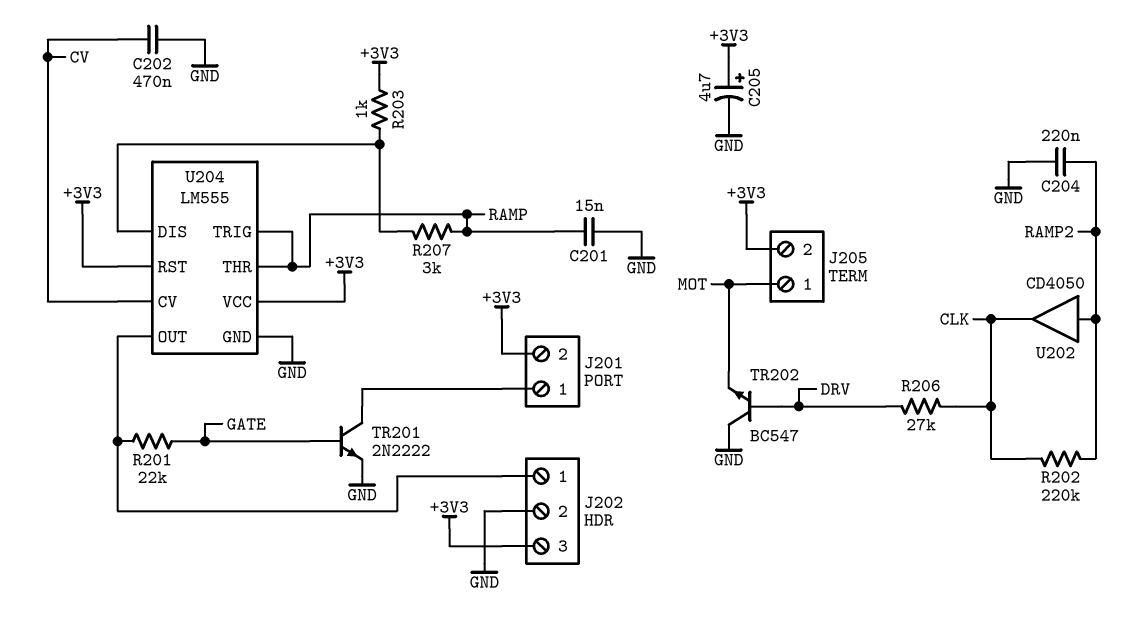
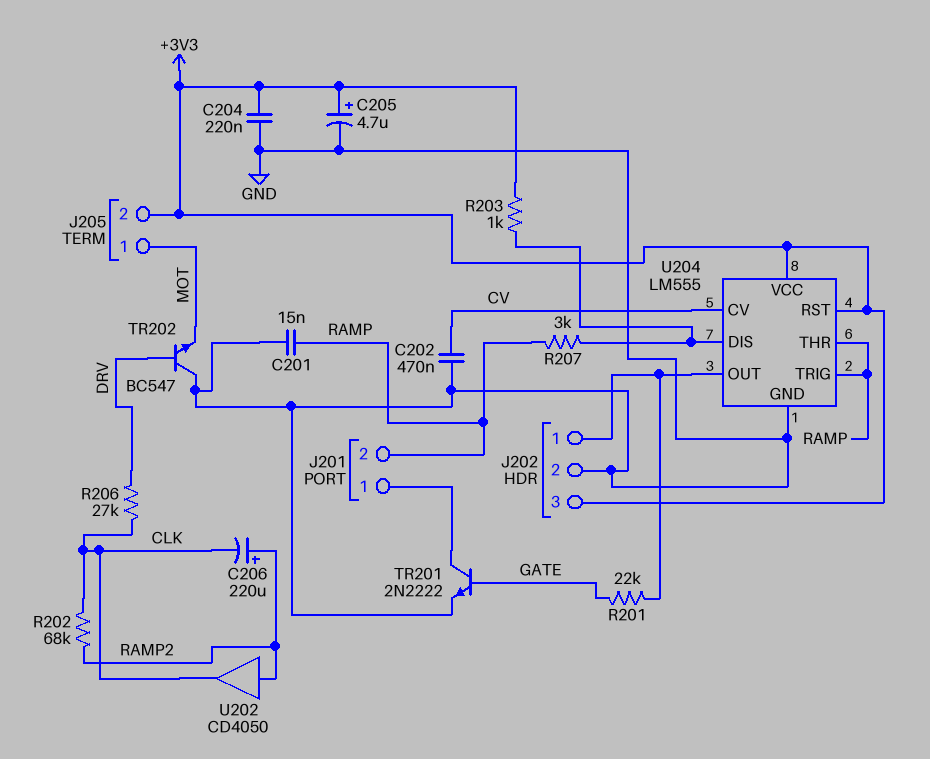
C204: 220nF (GND, RAMP2) -> 220nF (+3V3, GND)
C206: none -> 220uF (plus RAMP2, minus CLK)
J201 pin 2: +3V3 -> RAMP
R202: 220k (CLK, RAMP2) -> 68k (CLK, RAMP2)

